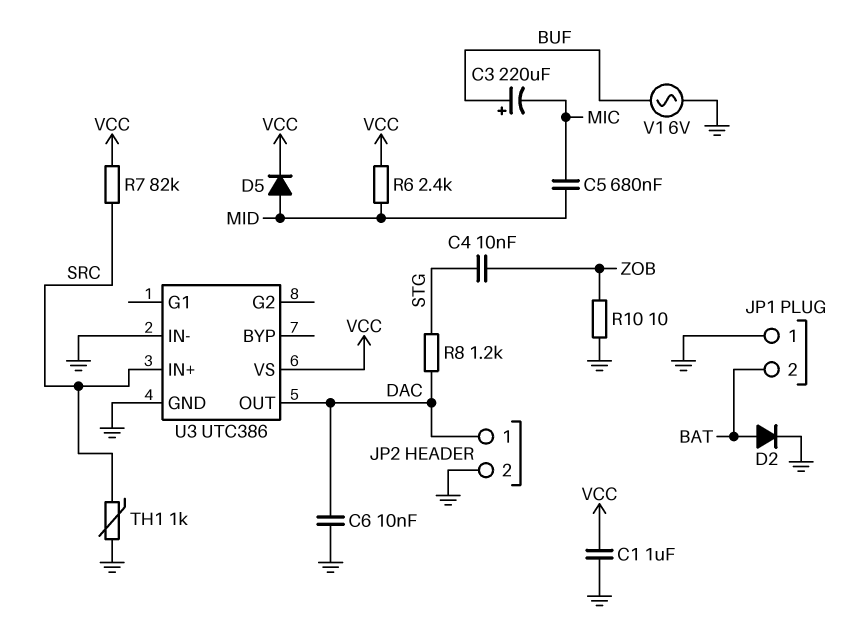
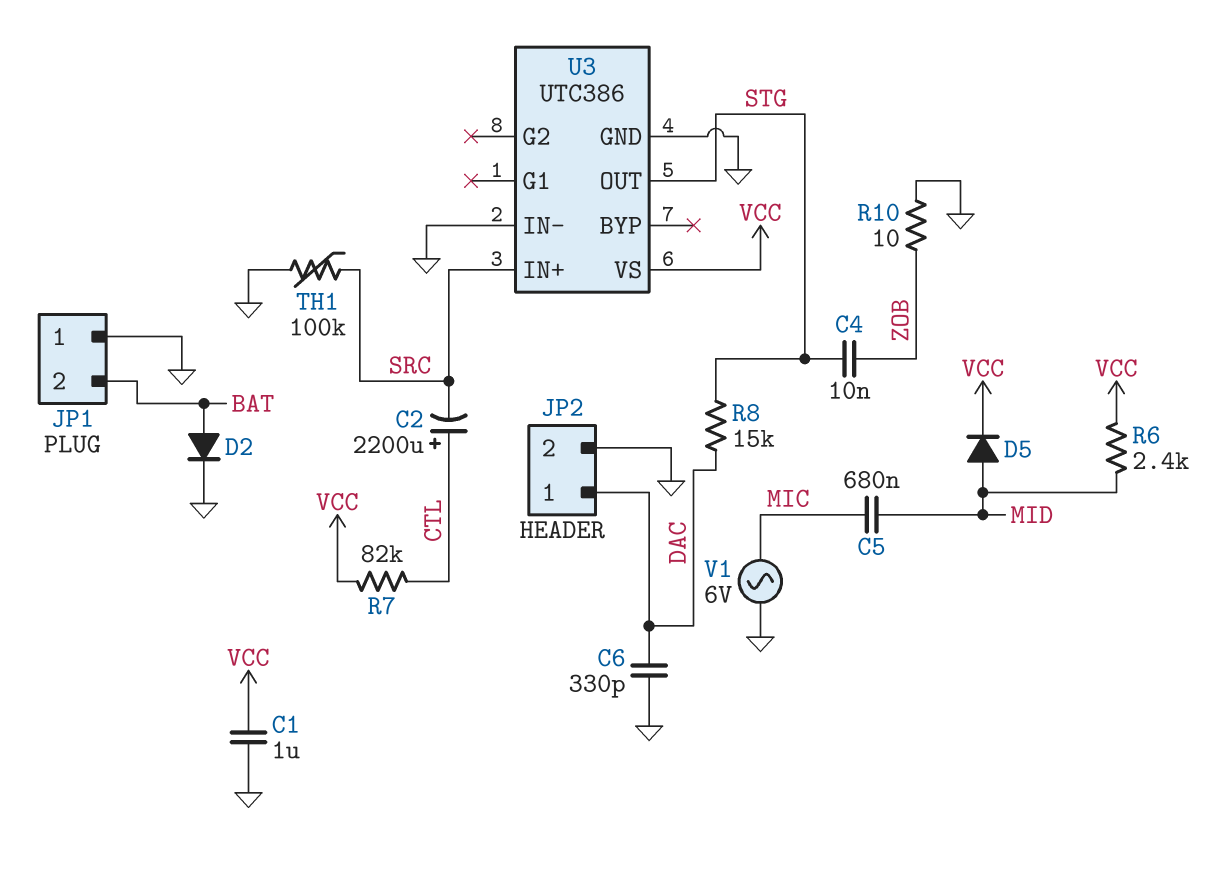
C2: none -> 2200uF (plus CTL, minus SRC)
C3: 220uF (plus BUF, minus MIC) -> none
C6: 10nF (DAC, GND) -> 330pF (DAC, GND)
R7: 82k (SRC, VCC) -> 82k (CTL, VCC)
R8: 1.2k (DAC, STG) -> 15k (DAC, STG)
TH1: 1k (GND, SRC) -> 100k (GND, SRC)
U3 pin OUT: DAC -> STG
V1: AC 6V (BUF, GND) -> AC 6V (GND, MIC)

